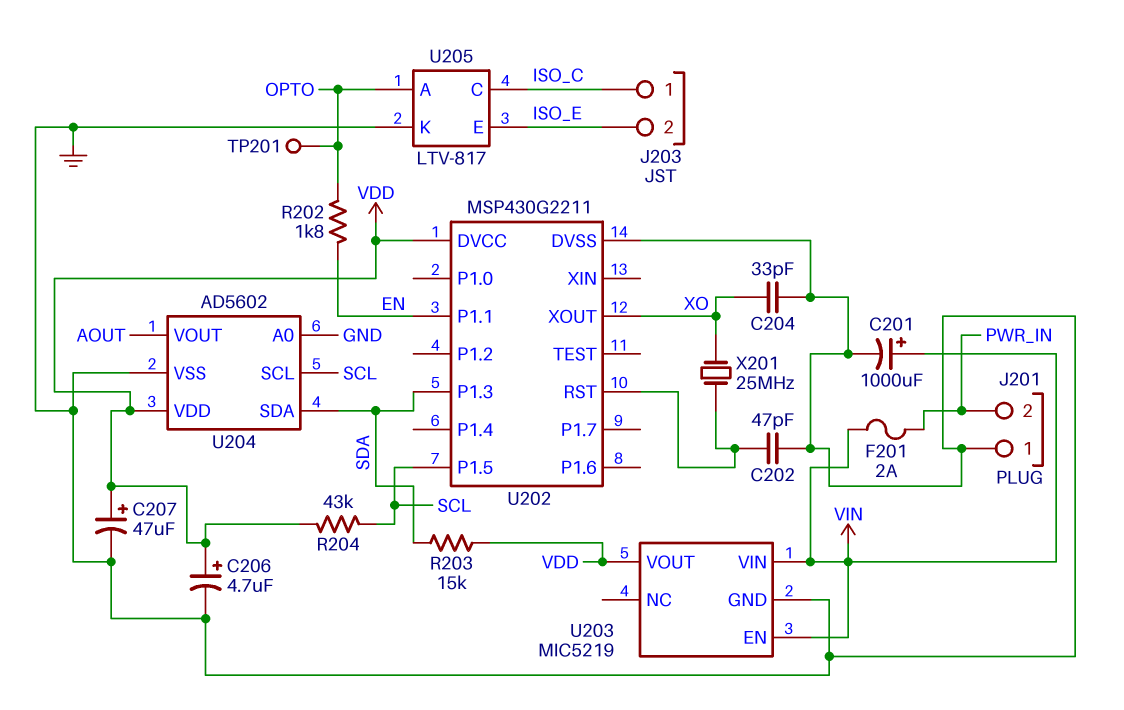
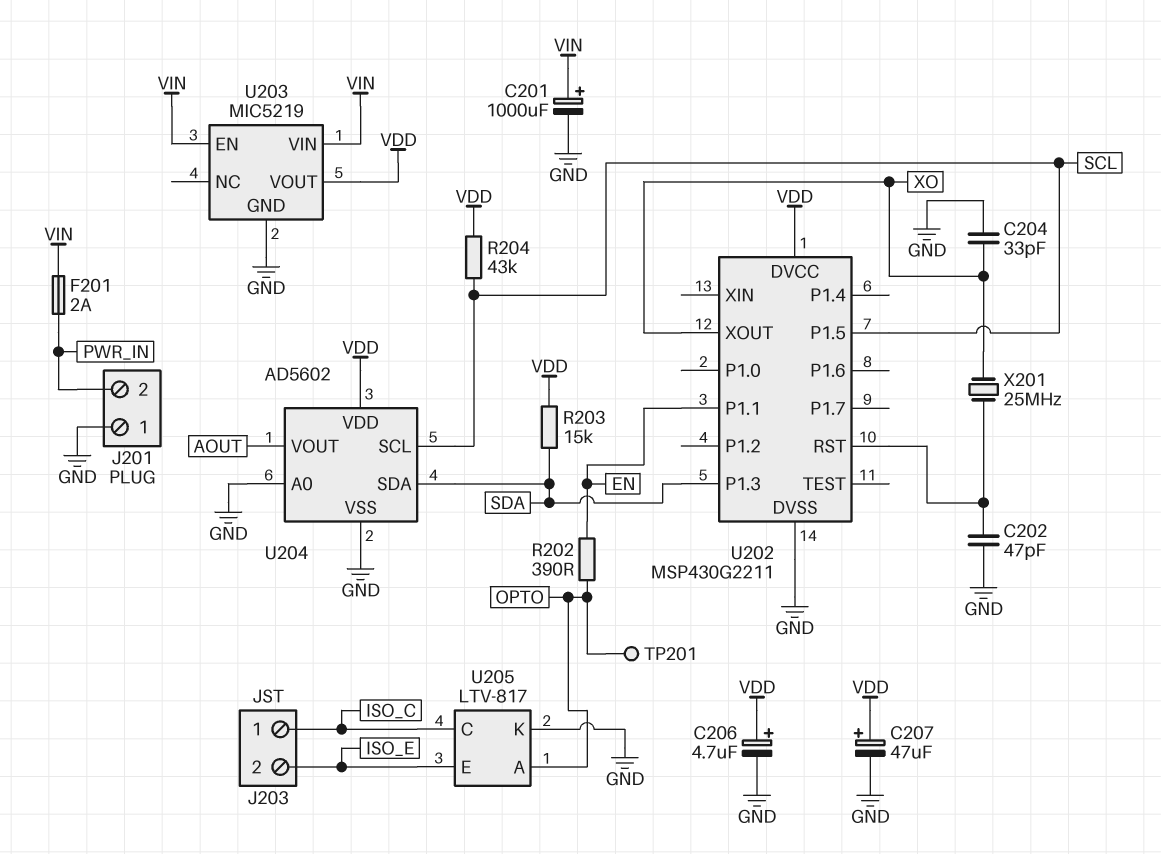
R202: 1.8k (EN, OPTO) -> 390 (EN, OPTO)

